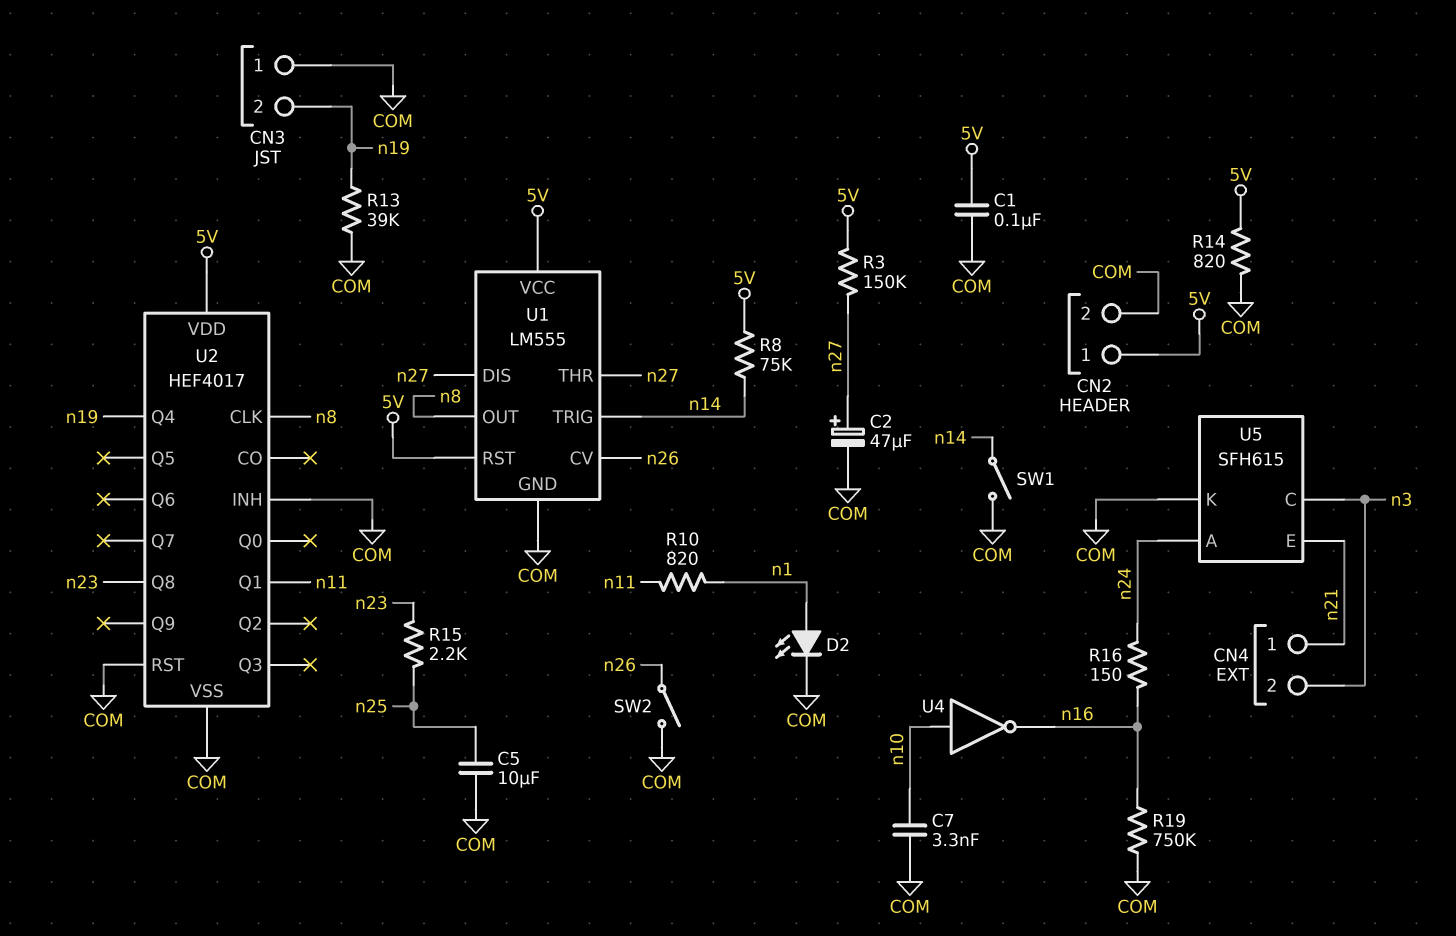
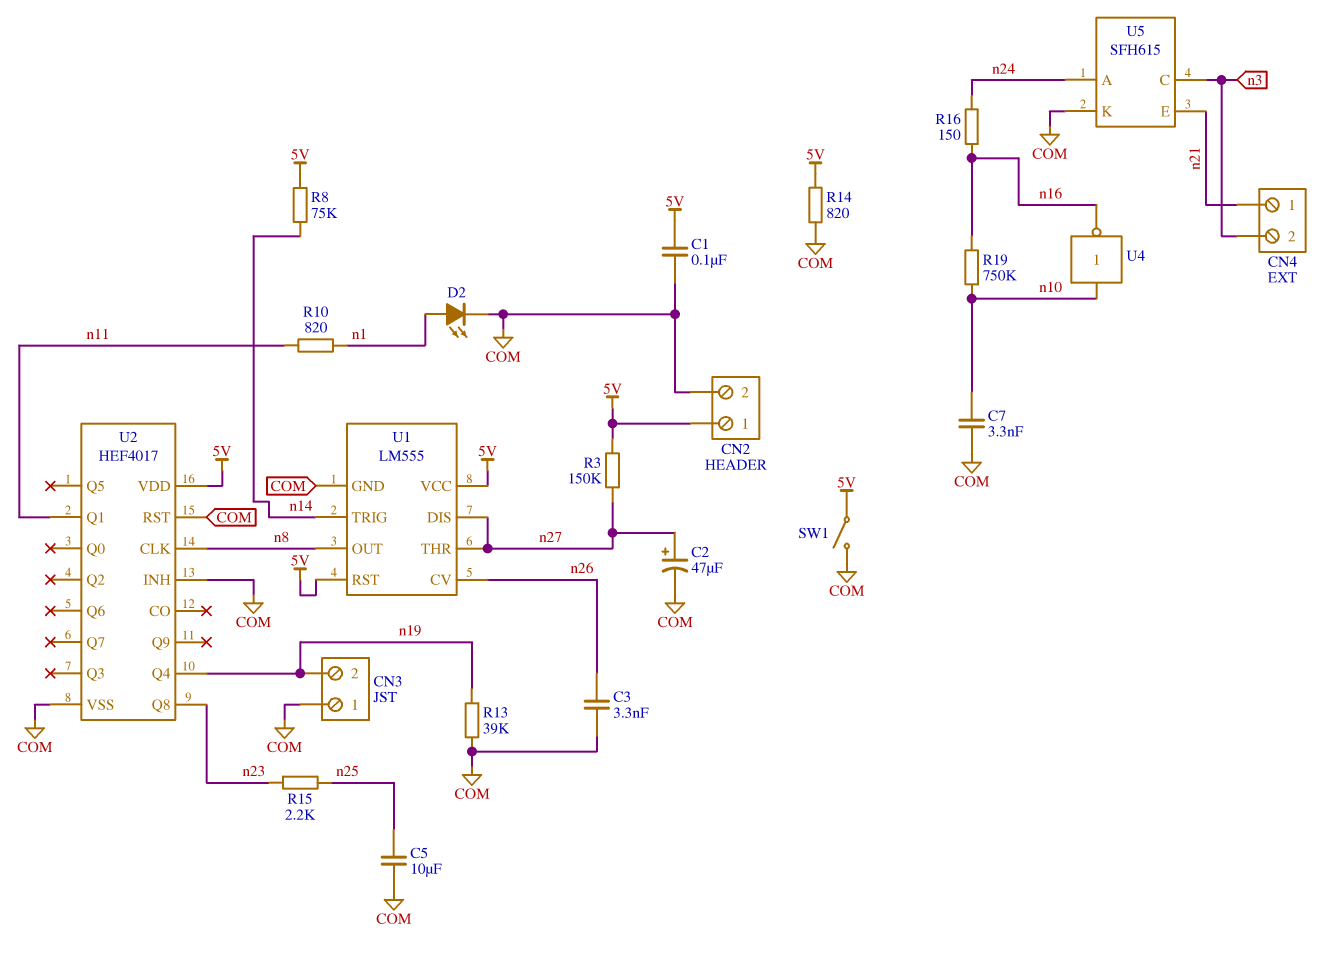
C3: none -> 3.3nF (COM, n26)
R19: 750k (COM, n16) -> 750k (n10, n16)
SW1: switch (COM, n14) -> switch (5V, COM)
SW2: switch (COM, n26) -> none

